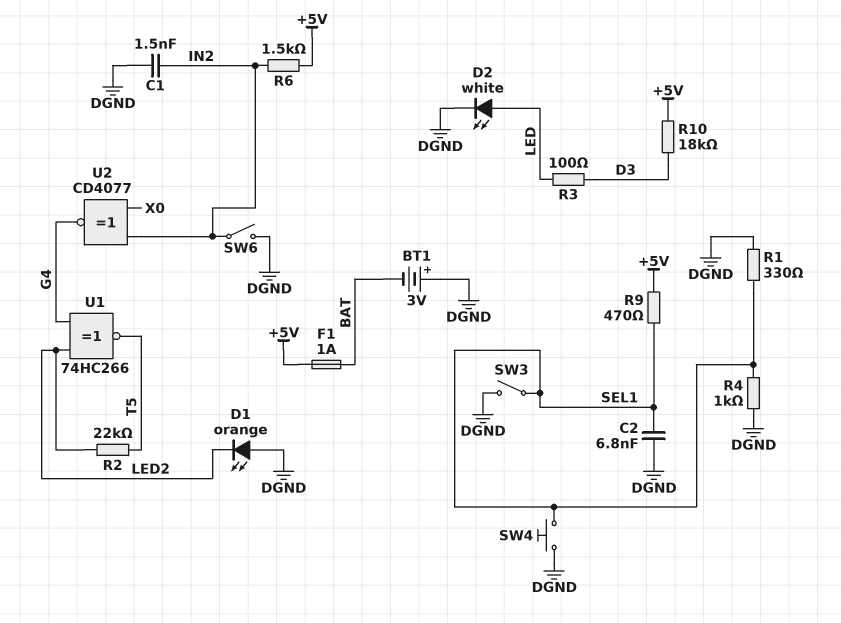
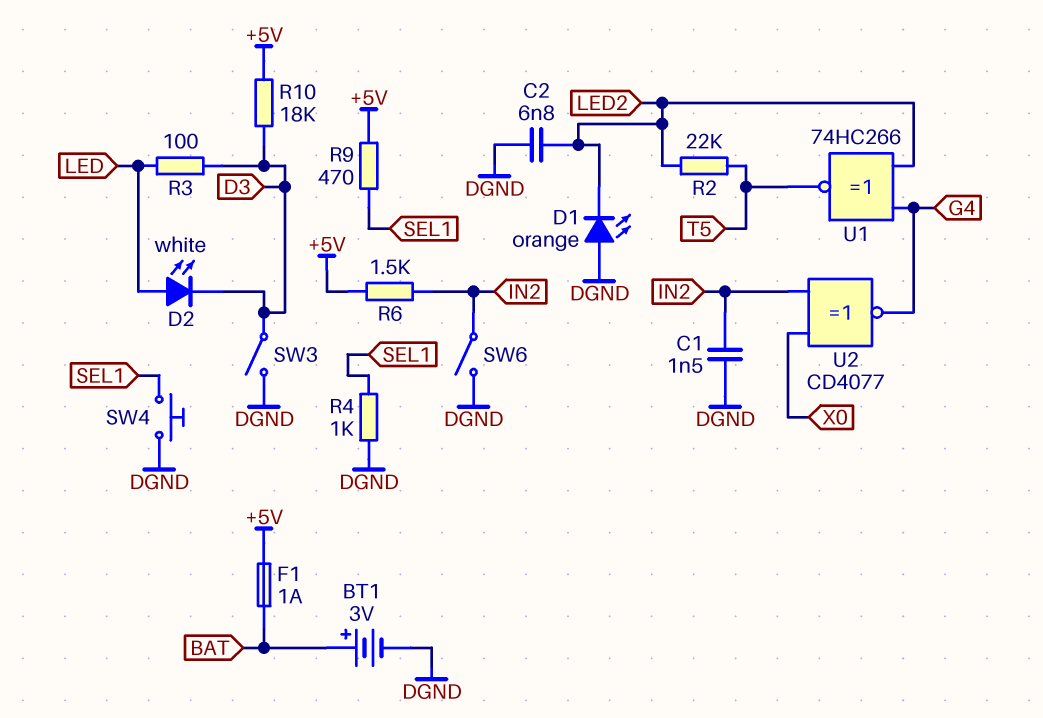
BT1: 3V (plus DGND, minus BAT) -> 3V (plus BAT, minus DGND)
C2: 6.8nF (DGND, SEL1) -> 6.8nF (DGND, LED2)
D2: LED white (A LED, K DGND) -> LED white (A LED, K D3)
R1: 330 (DGND, SEL1) -> none
SW3: switch (DGND, SEL1) -> switch (D3, DGND)

